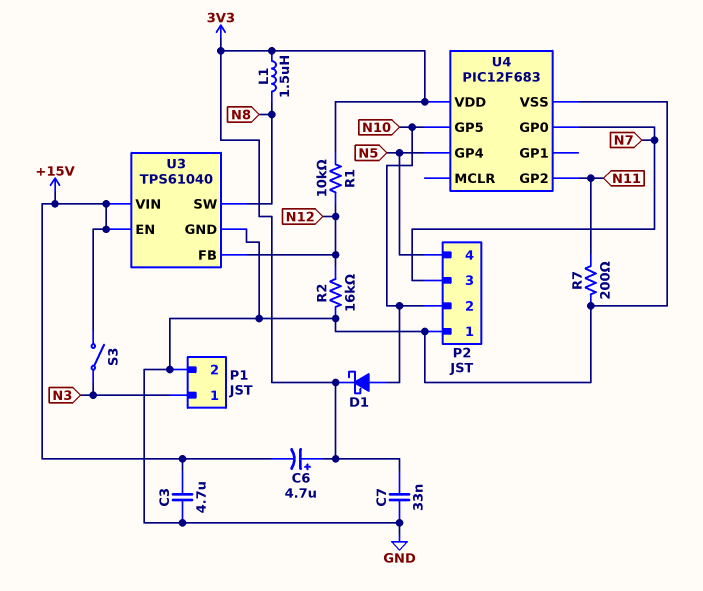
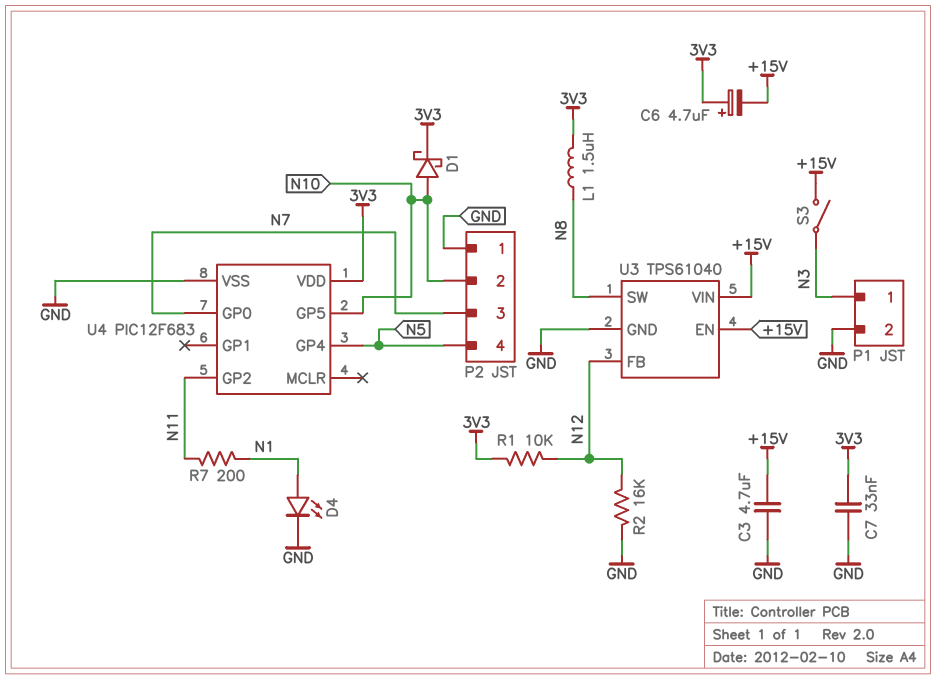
D4: none -> LED (A N1, K GND)
R7: 200 (GND, N11) -> 200 (N1, N11)

